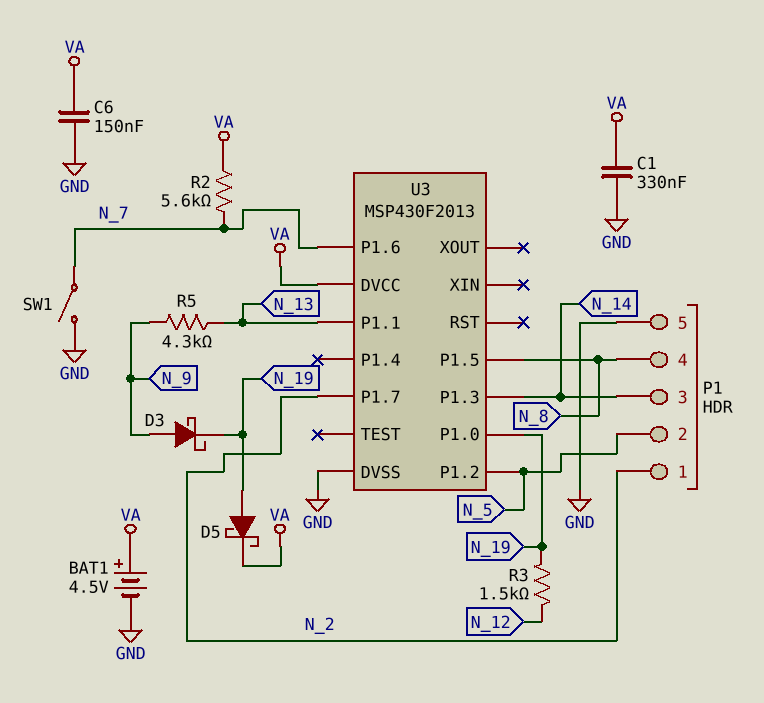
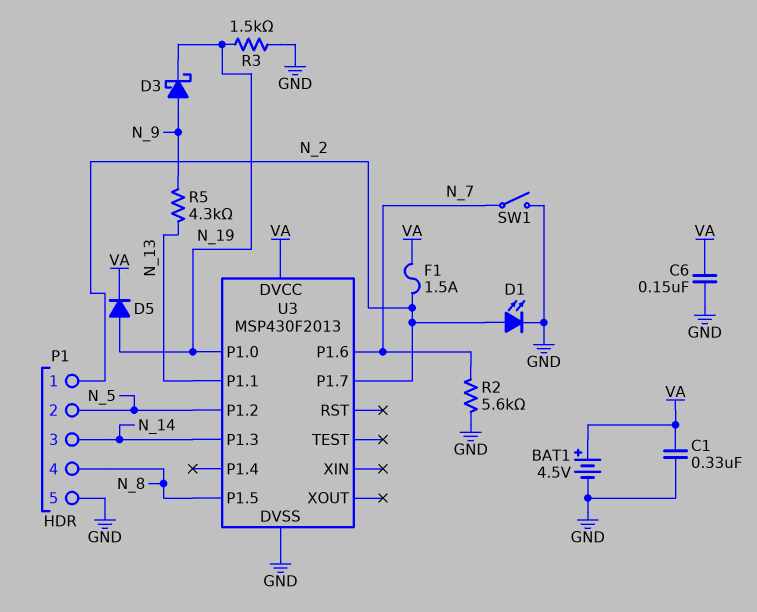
D1: none -> LED (A N_2, K GND)
D5: schottky (A N_19, K VA) -> diode (A N_19, K VA)
F1: none -> 1.5A (N_2, VA)
R2: 5.6k (N_7, VA) -> 5.6k (GND, N_7)
R3: 1.5k (N_12, N_19) -> 1.5k (GND, N_19)

